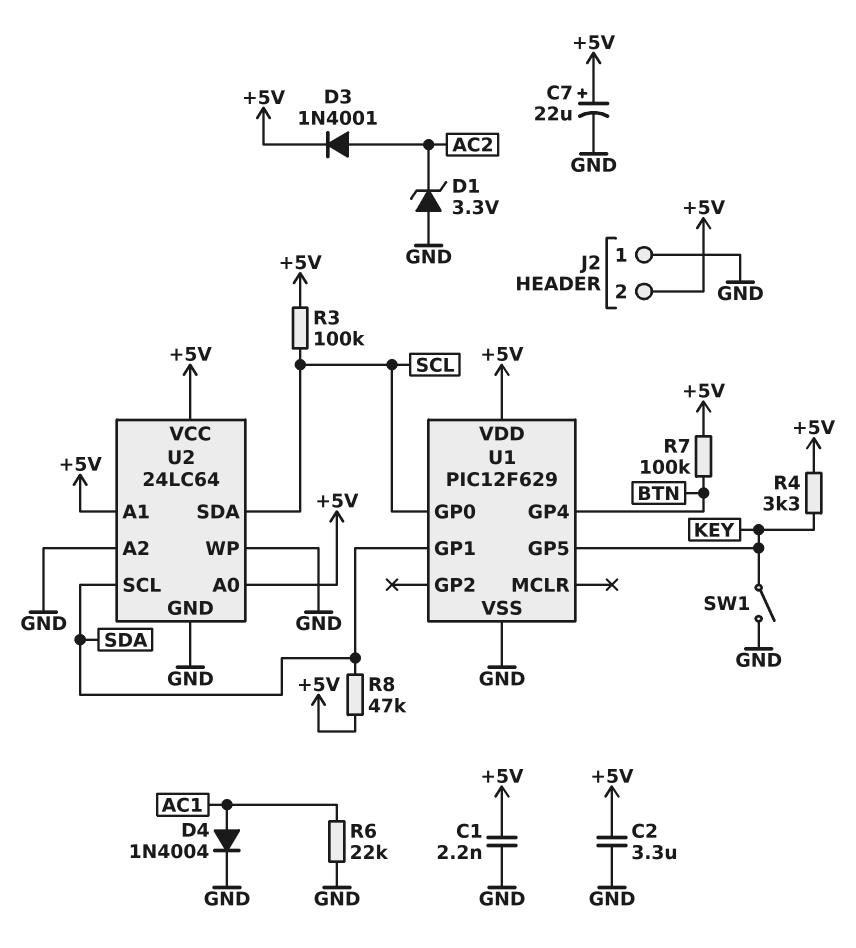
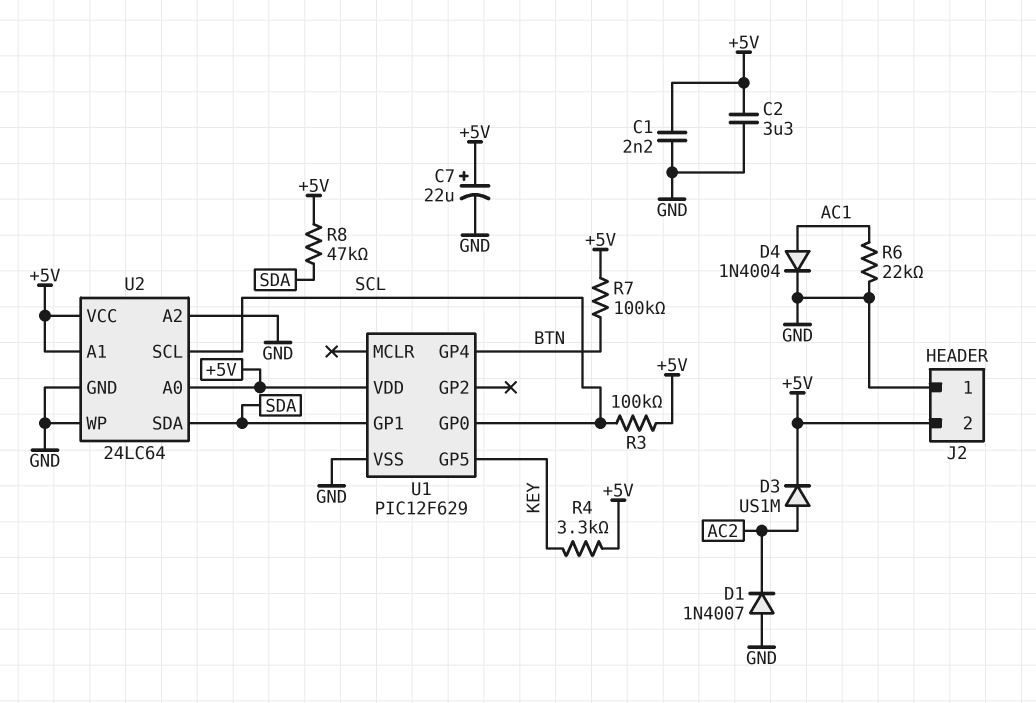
D1: zener 3.3V (A GND, K AC2) -> diode 1N4007 (A GND, K AC2)
D3: diode 1N4001 (A AC2, K +5V) -> diode US1M (A AC2, K +5V)
SW1: switch (GND, KEY) -> none
U2 pin SCL: SDA -> SCL
U2 pin SDA: SCL -> SDA

